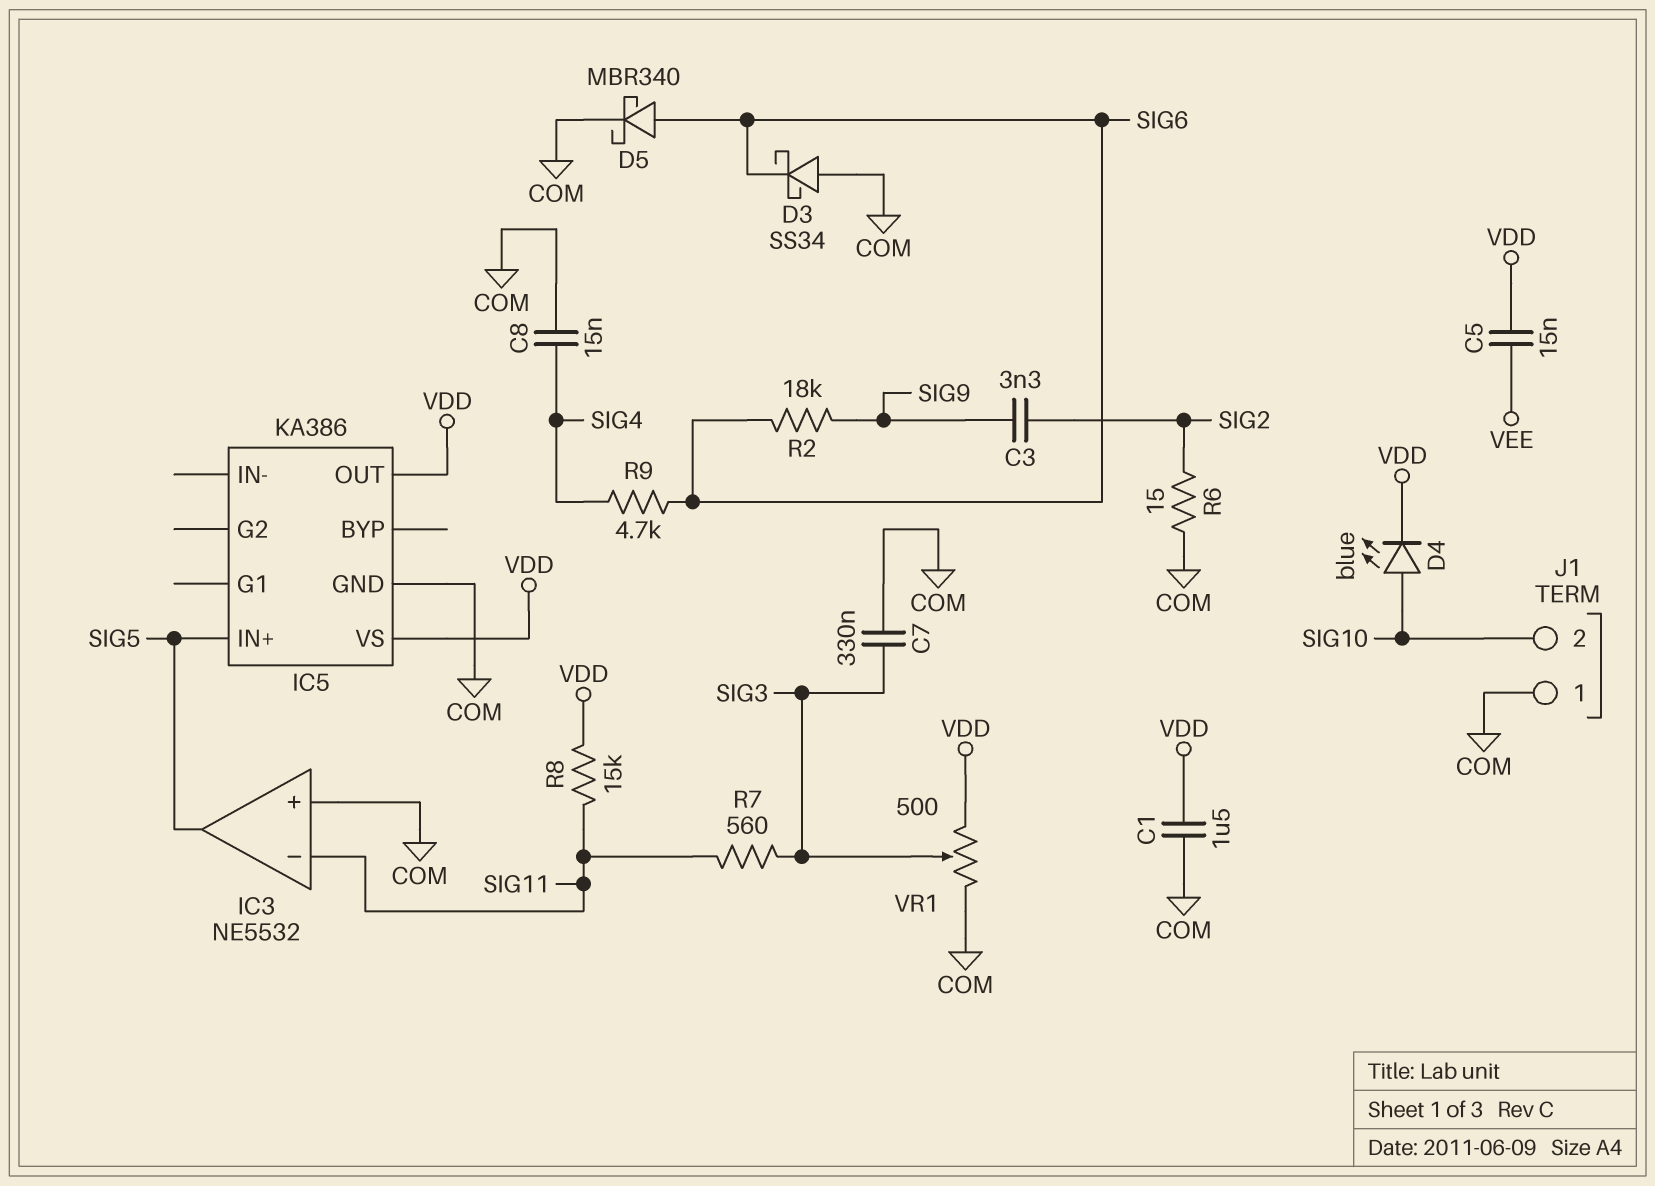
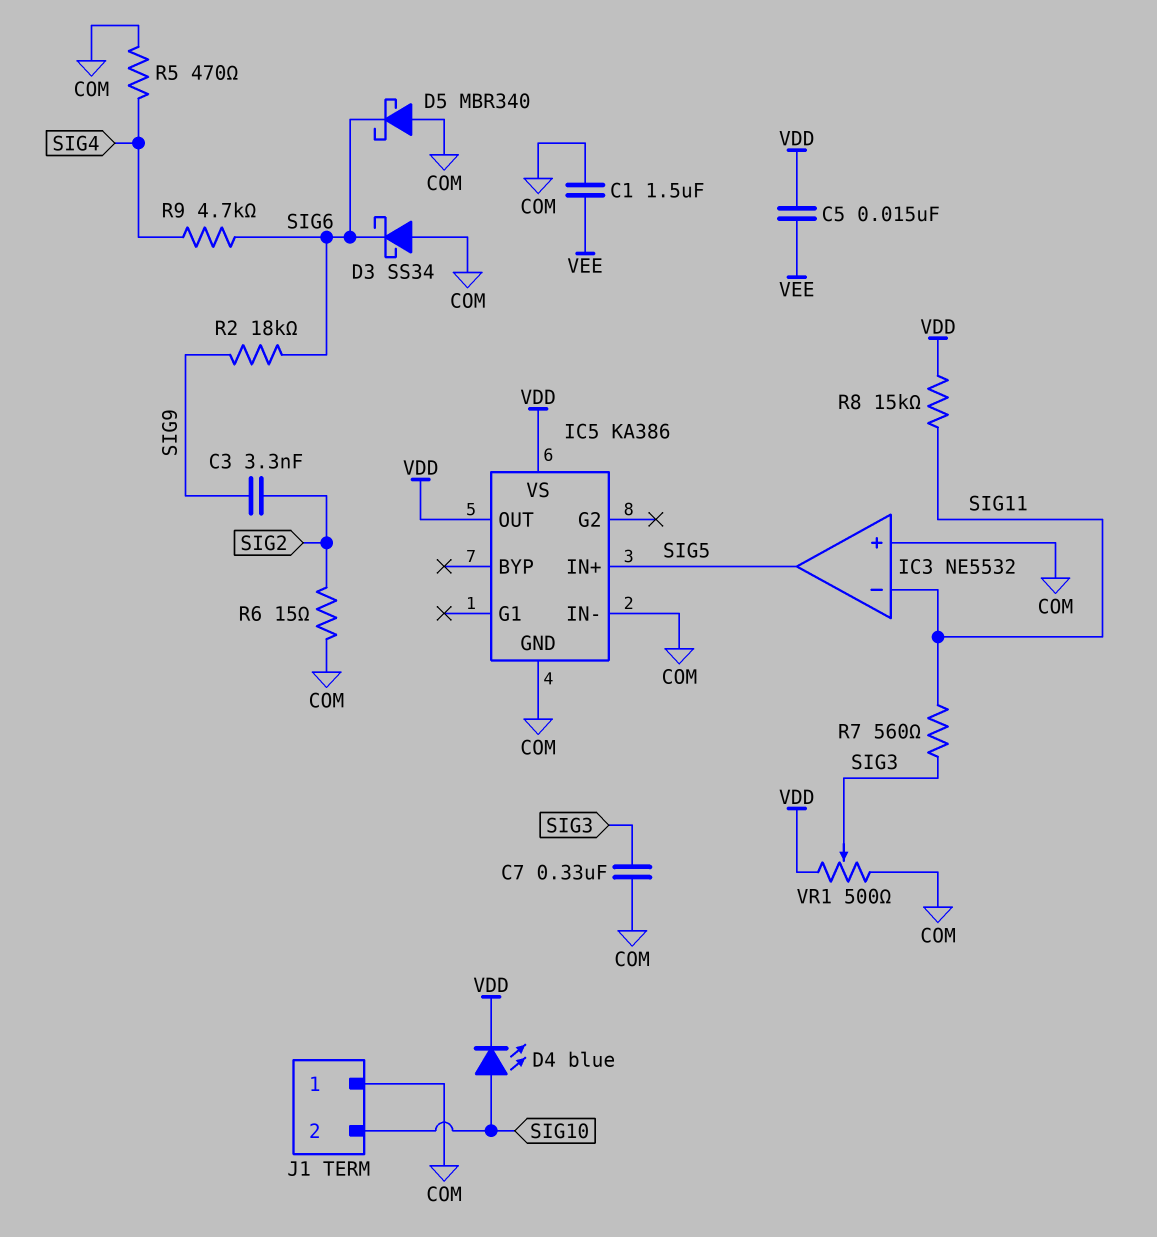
C1: 1.5uF (COM, VDD) -> 1.5uF (COM, VEE)
C8: 15nF (COM, SIG4) -> none
D5: schottky MBR340 (A SIG6, K COM) -> schottky MBR340 (A COM, K SIG6)
IC5 pin IN-: none -> COM
R5: none -> 470 (COM, SIG4)

